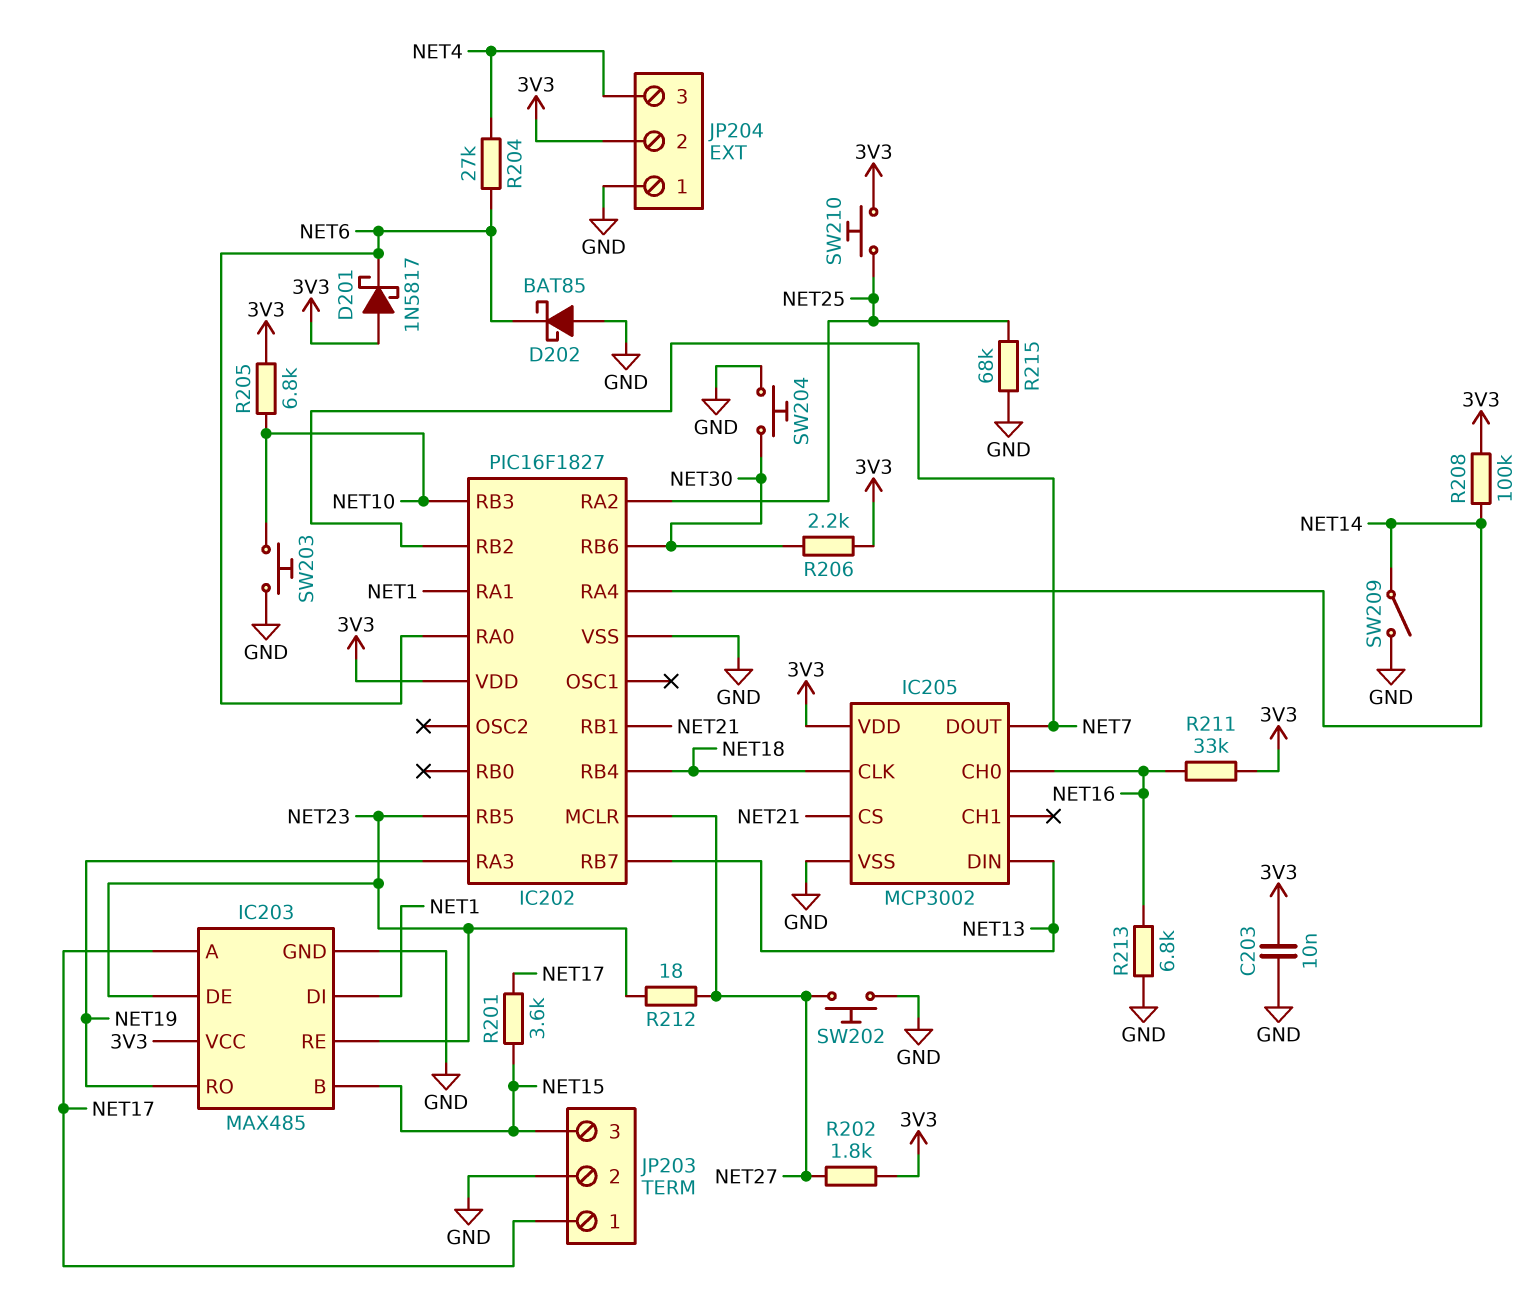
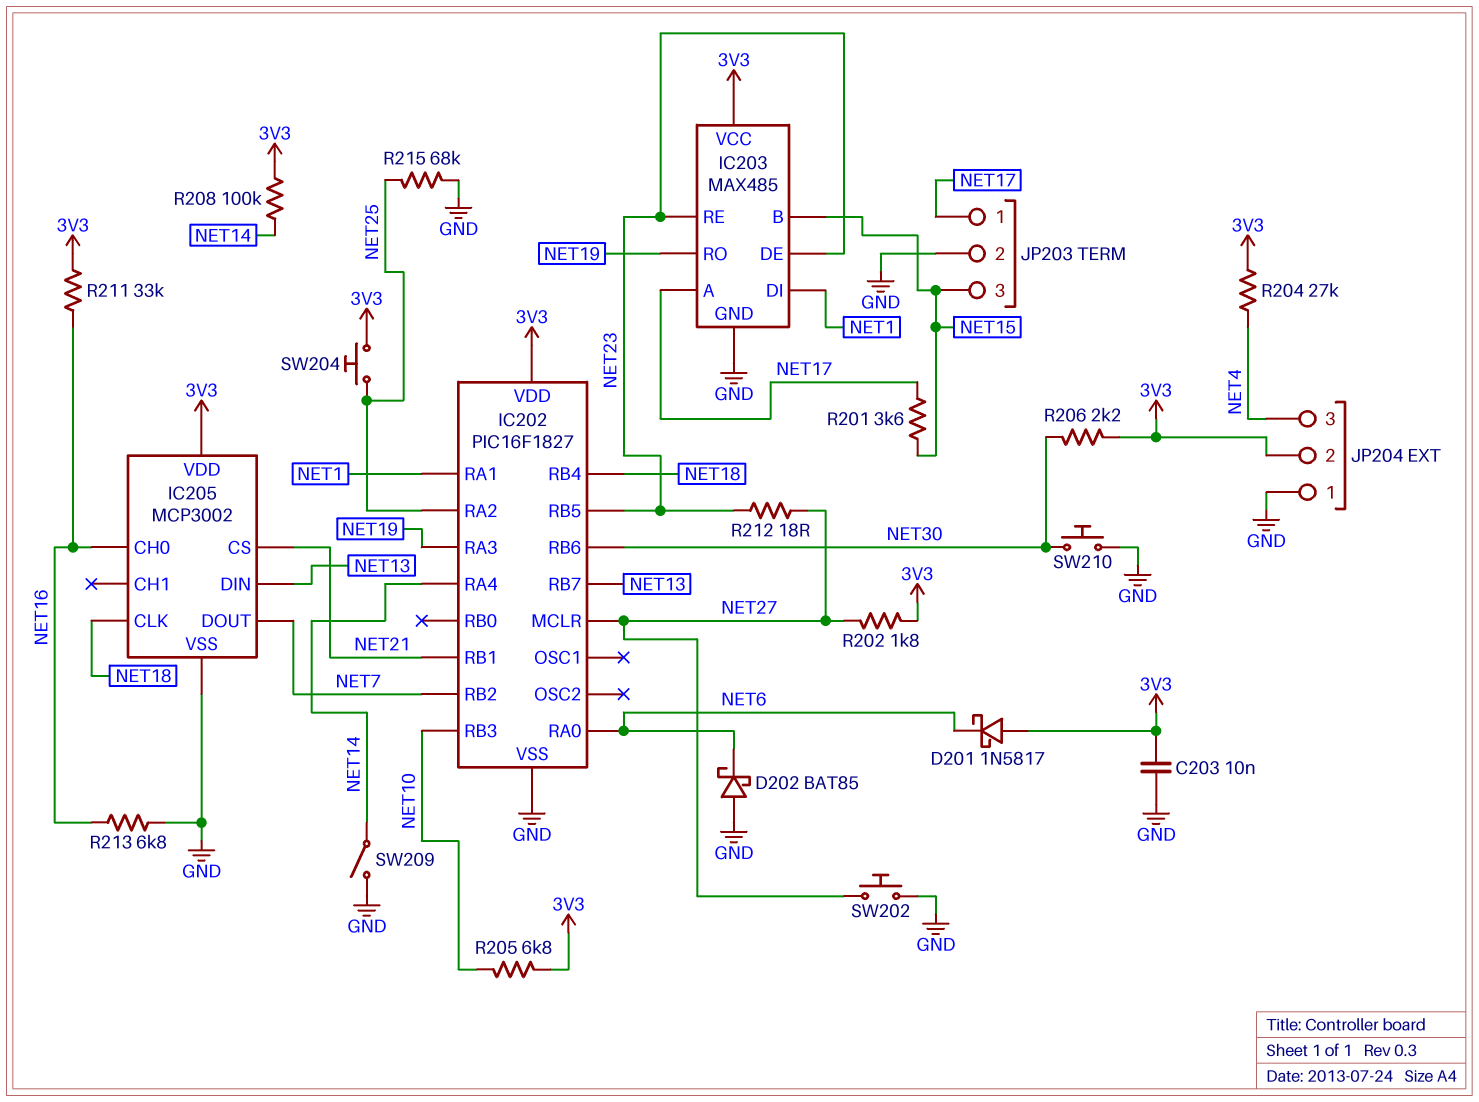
R204: 27k (NET4, NET6) -> 27k (3V3, NET4)
SW203: button (GND, NET10) -> none
SW204: button (GND, NET30) -> button (3V3, NET25)
SW210: button (3V3, NET25) -> button (GND, NET30)

